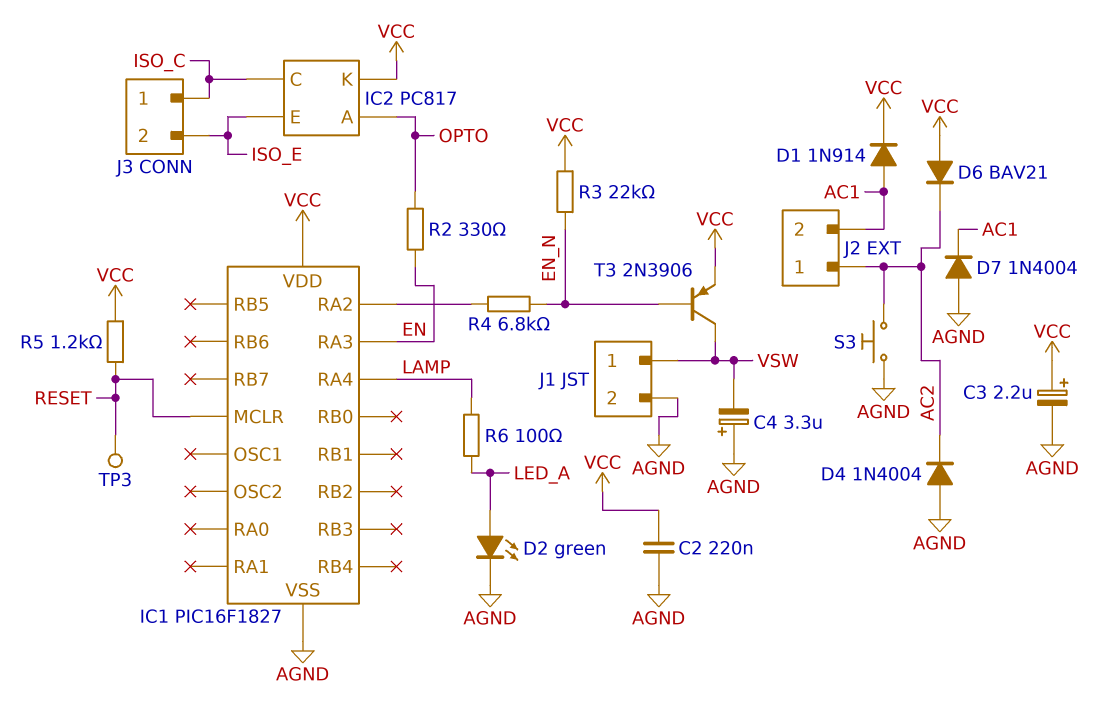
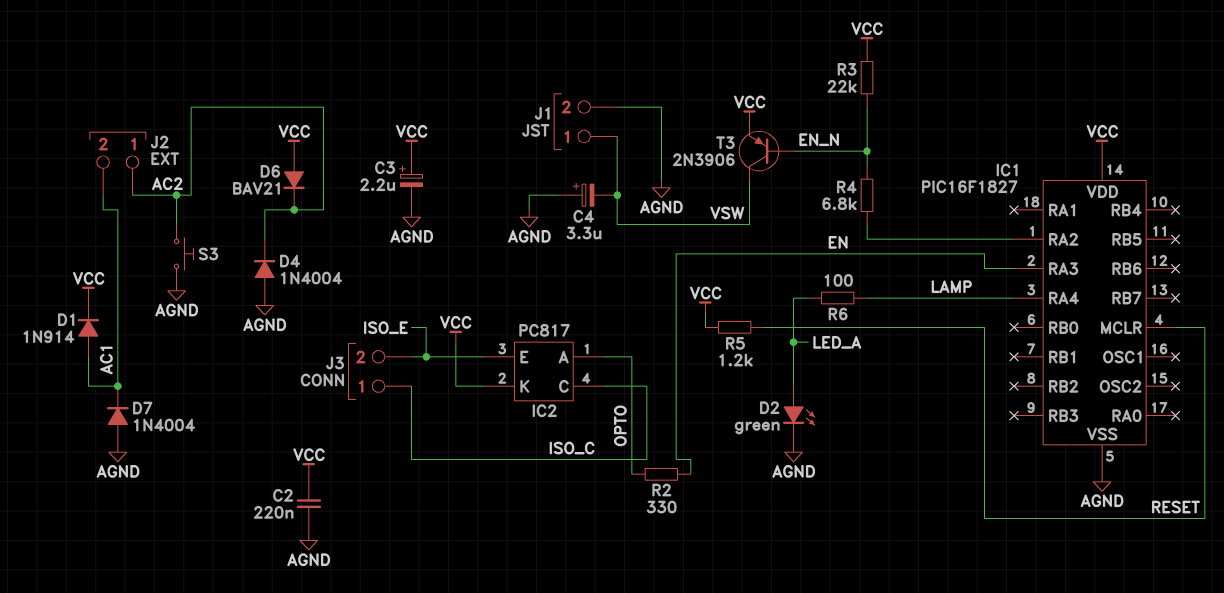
TP3: test point (RESET) -> none

